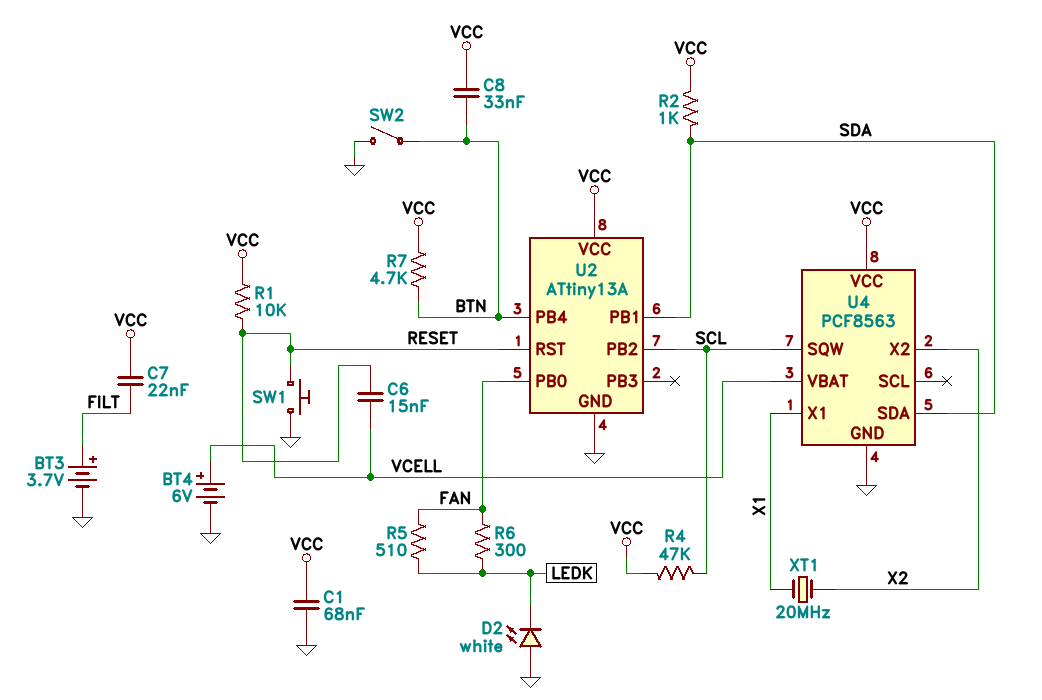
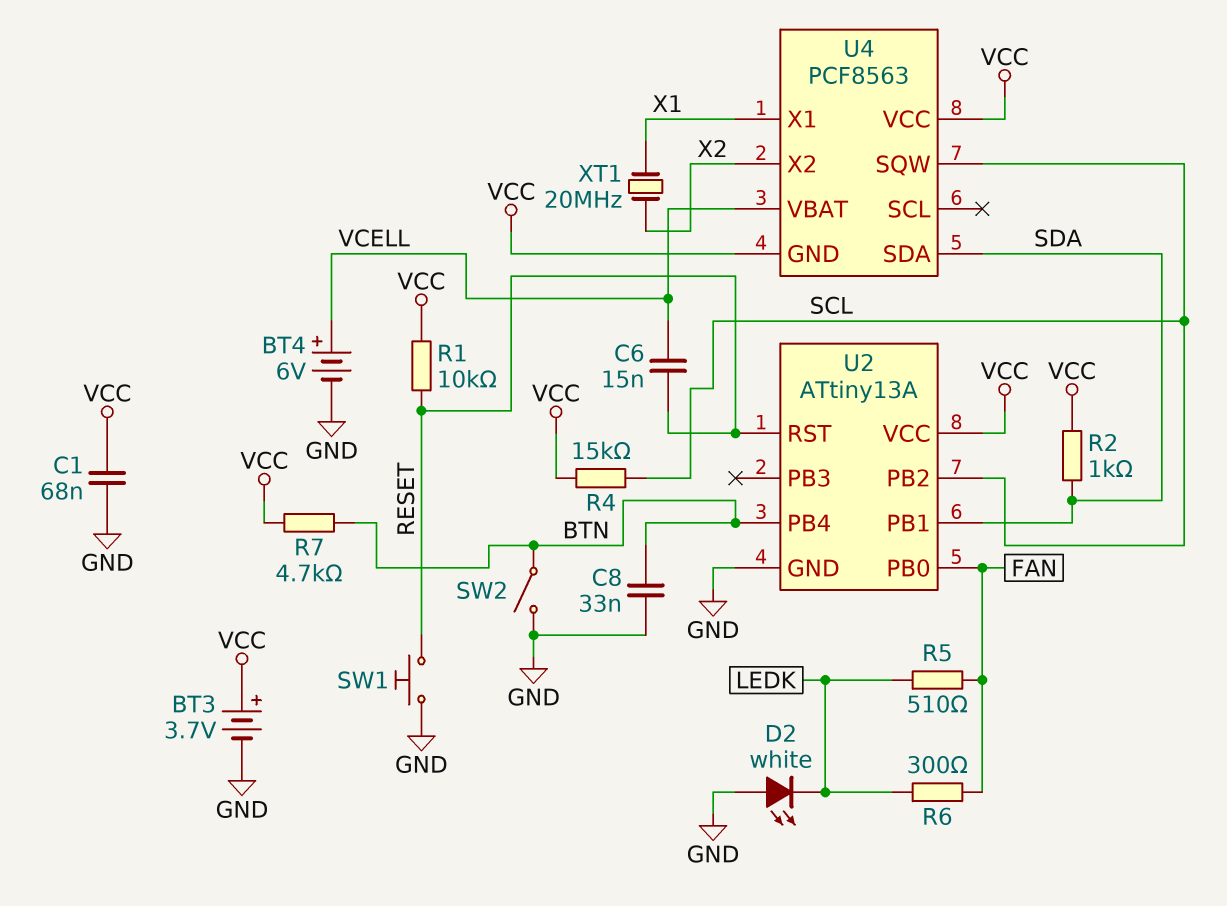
BT3: 3.7V (plus FILT, minus GND) -> 3.7V (plus VCC, minus GND)
C7: 22nF (FILT, VCC) -> none
C8: 33nF (BTN, VCC) -> 33nF (BTN, GND)
R4: 47k (SCL, VCC) -> 15k (SCL, VCC)
U4 pin GND: GND -> VCC

